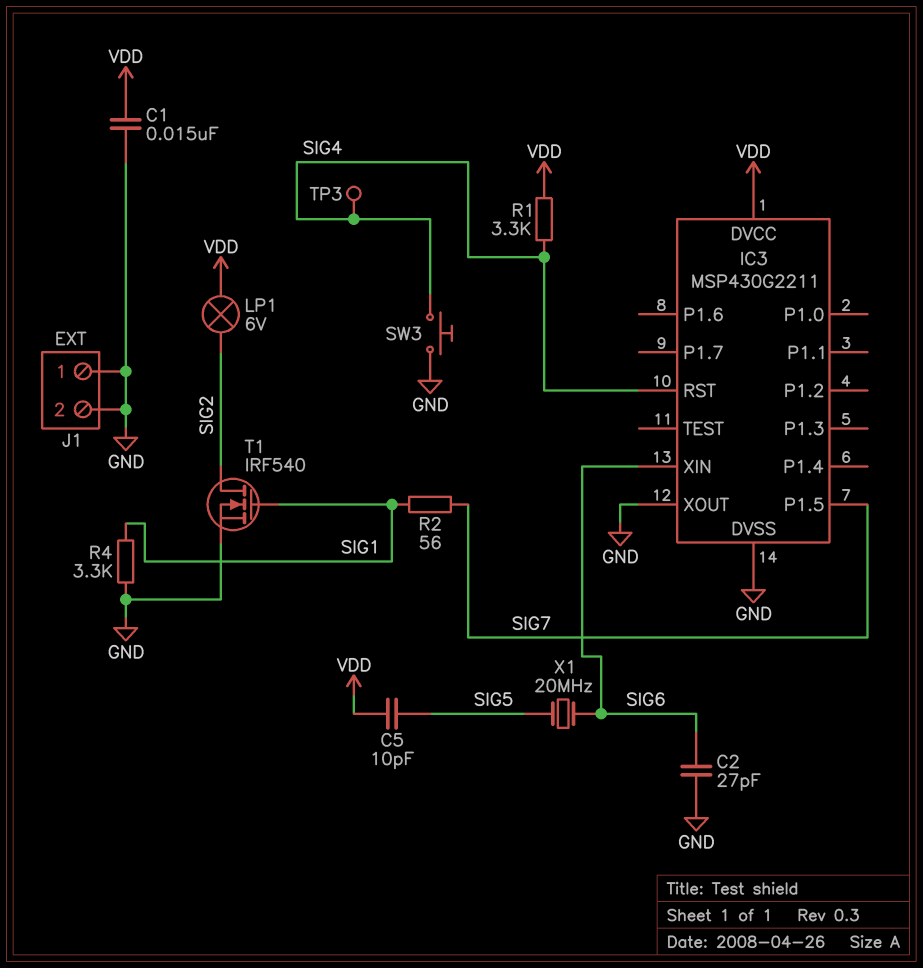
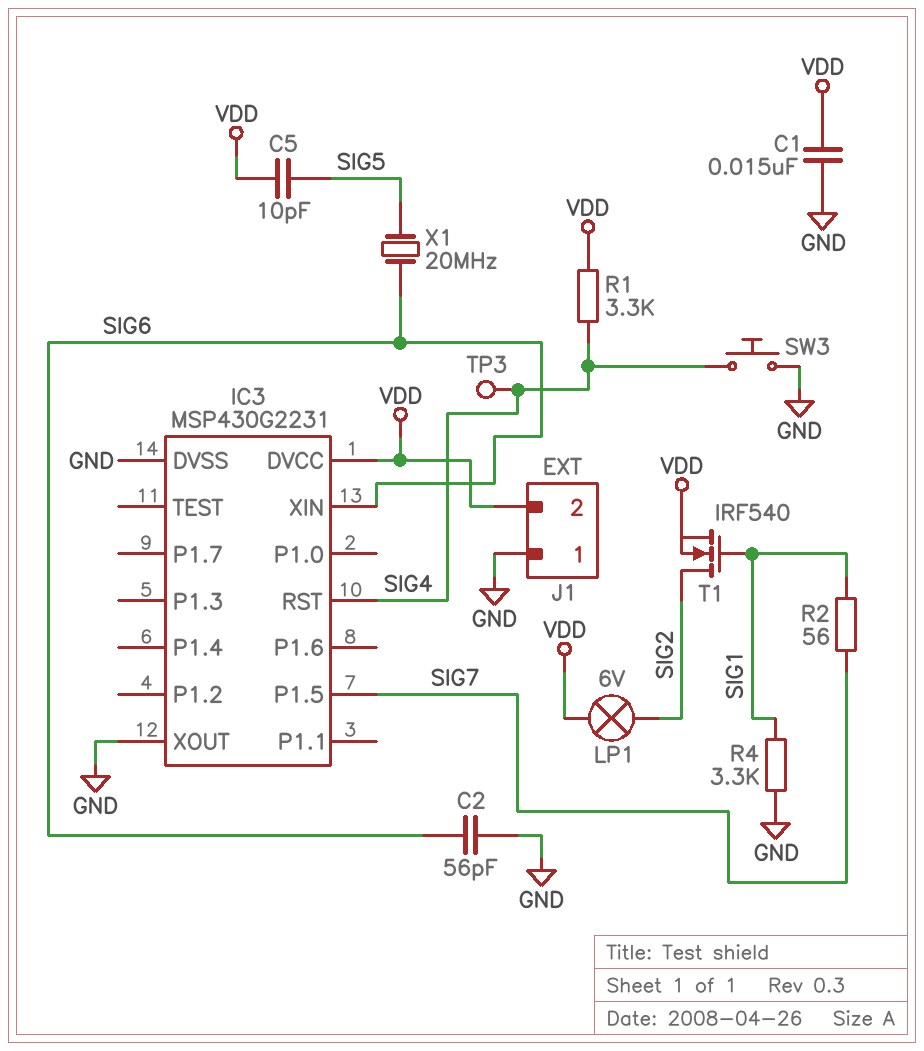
C2: 27pF (GND, SIG6) -> 56pF (GND, SIG6)
IC3: MSP430G2211 -> MSP430G2231
J1 pin 2: GND -> VDD
T1: NMOS IRF540 (G SIG1, D SIG2, S GND) -> NMOS IRF540 (G SIG1, D SIG2, S VDD)

